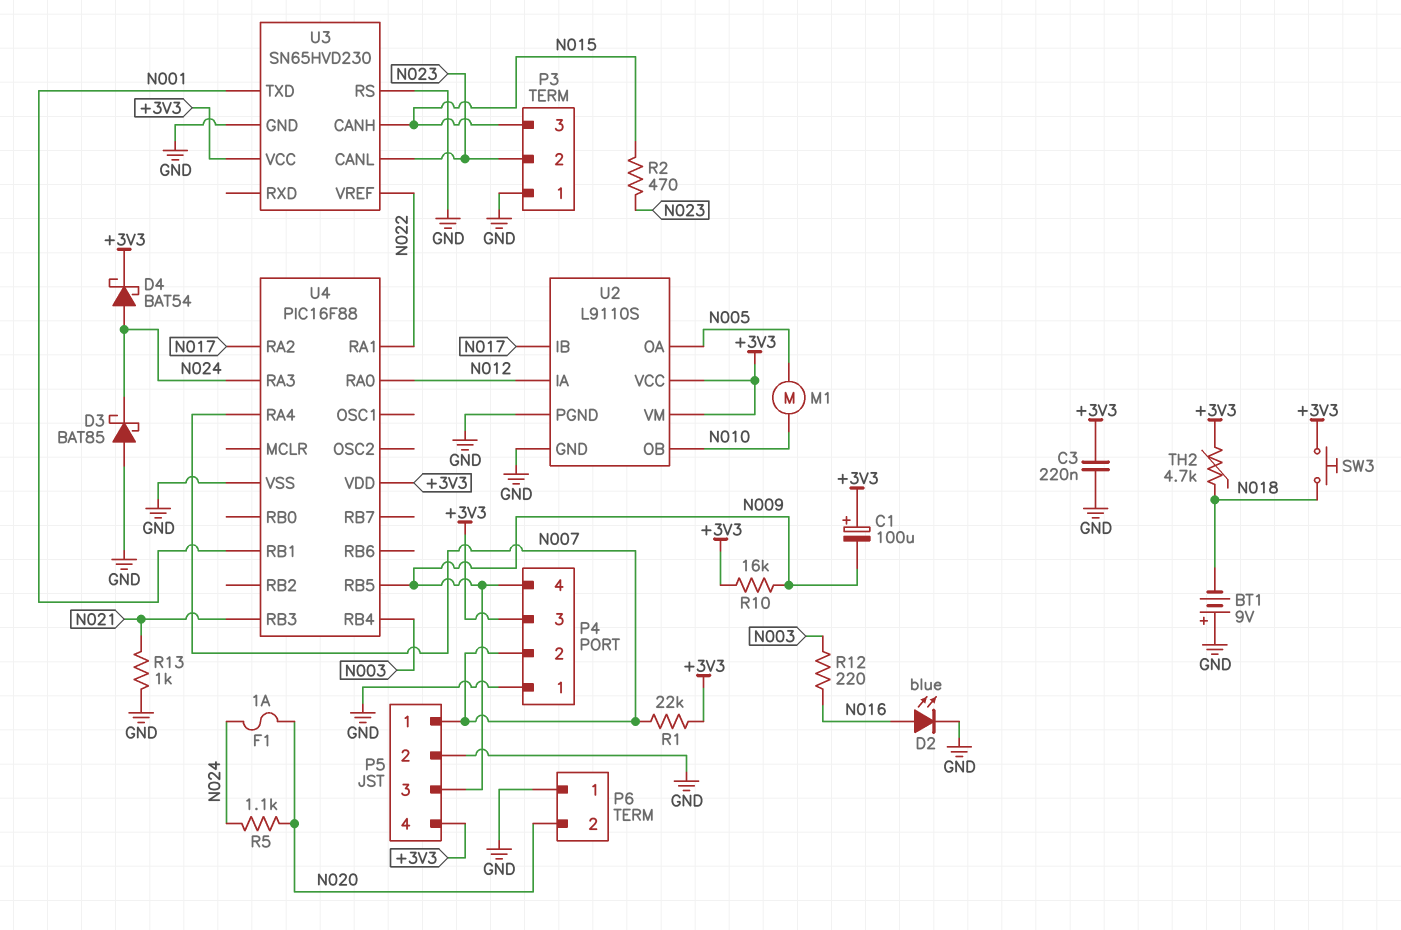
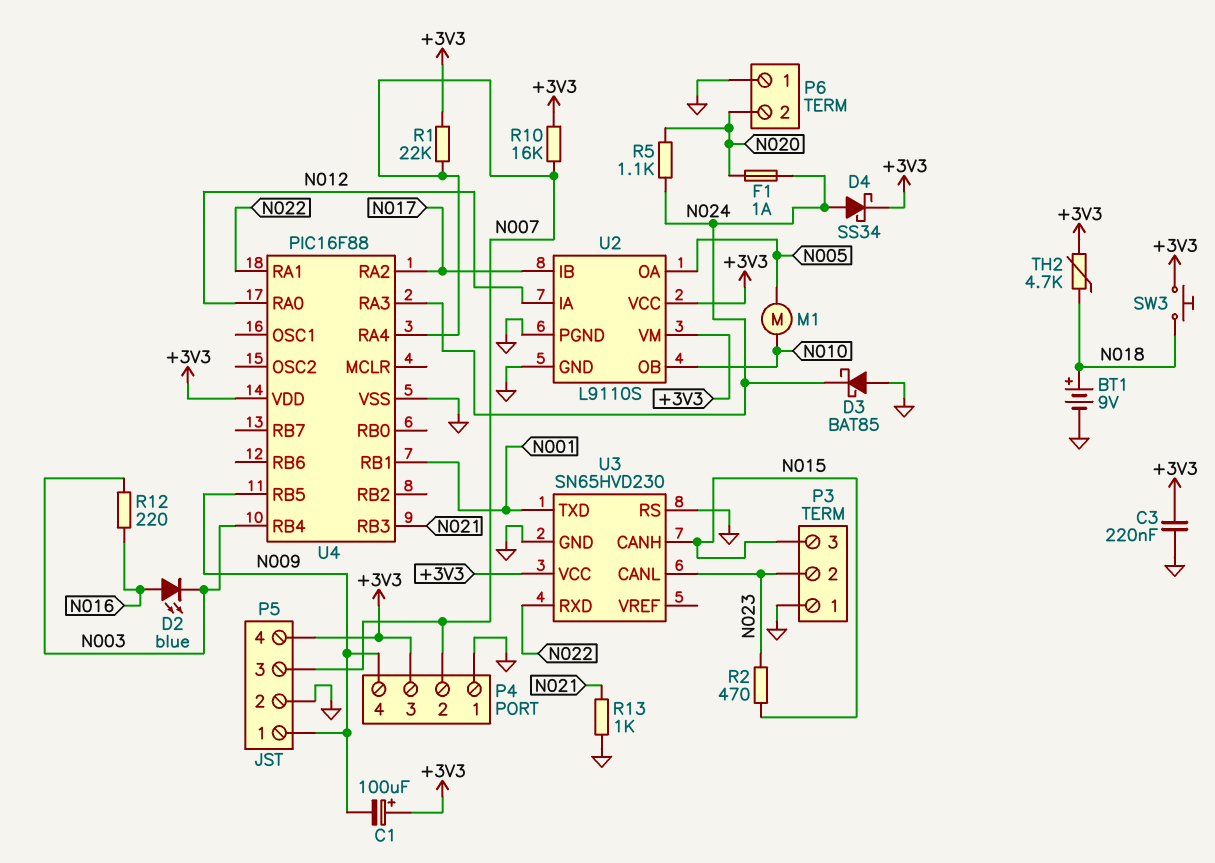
BT1: 9V (plus GND, minus N018) -> 9V (plus N018, minus GND)
D2: LED blue (A N016, K GND) -> LED blue (A N016, K N003)
D4: schottky BAT54 (A N024, K +3V3) -> schottky SS34 (A N024, K +3V3)
P5 pin 1: N007 -> N009
P5 pin 3: N009 -> N007
R10: 16k (+3V3, N009) -> 16k (+3V3, N007)
U3 pin RXD: none -> N022
U3 pin VREF: N022 -> none

